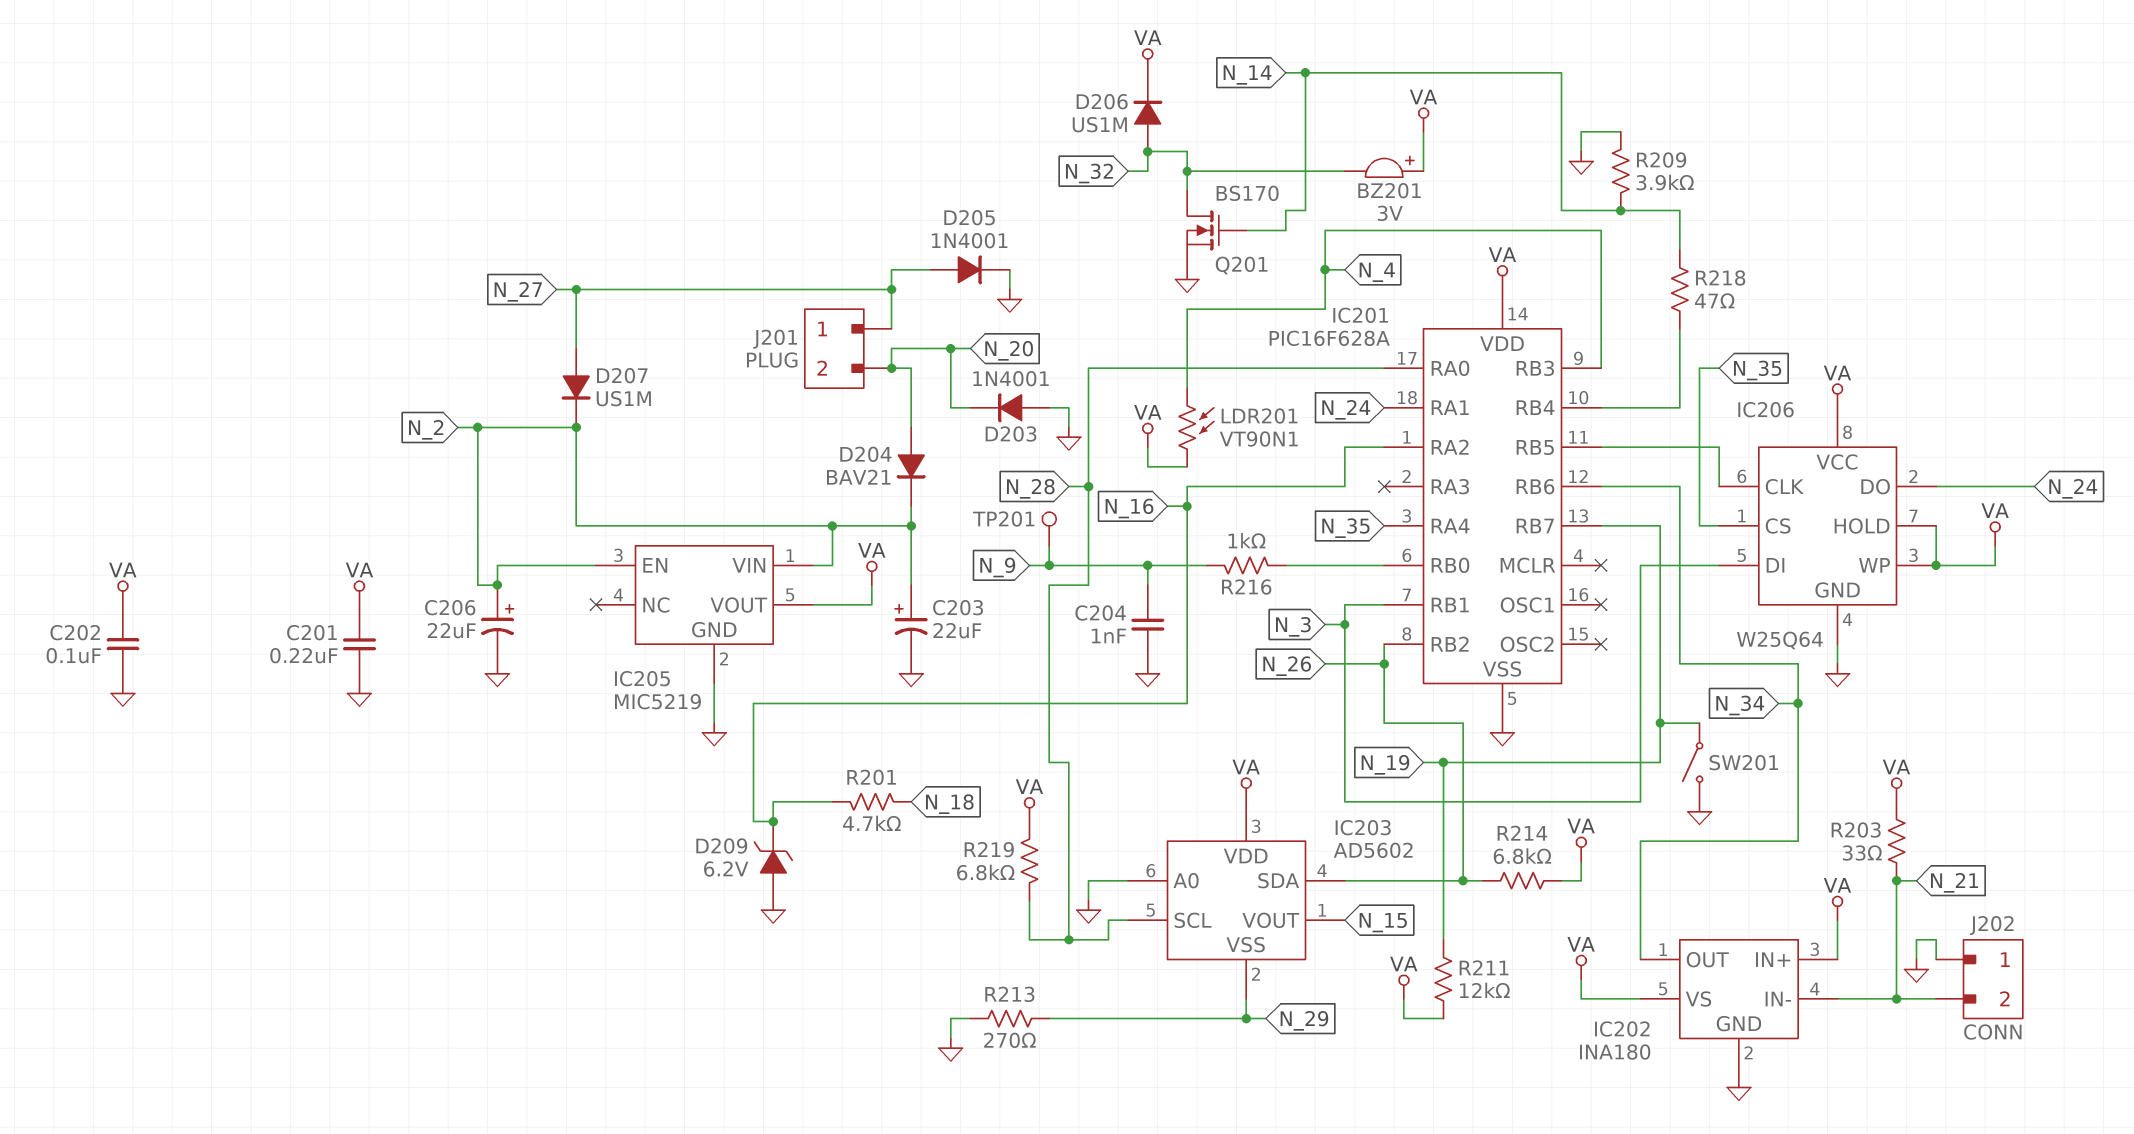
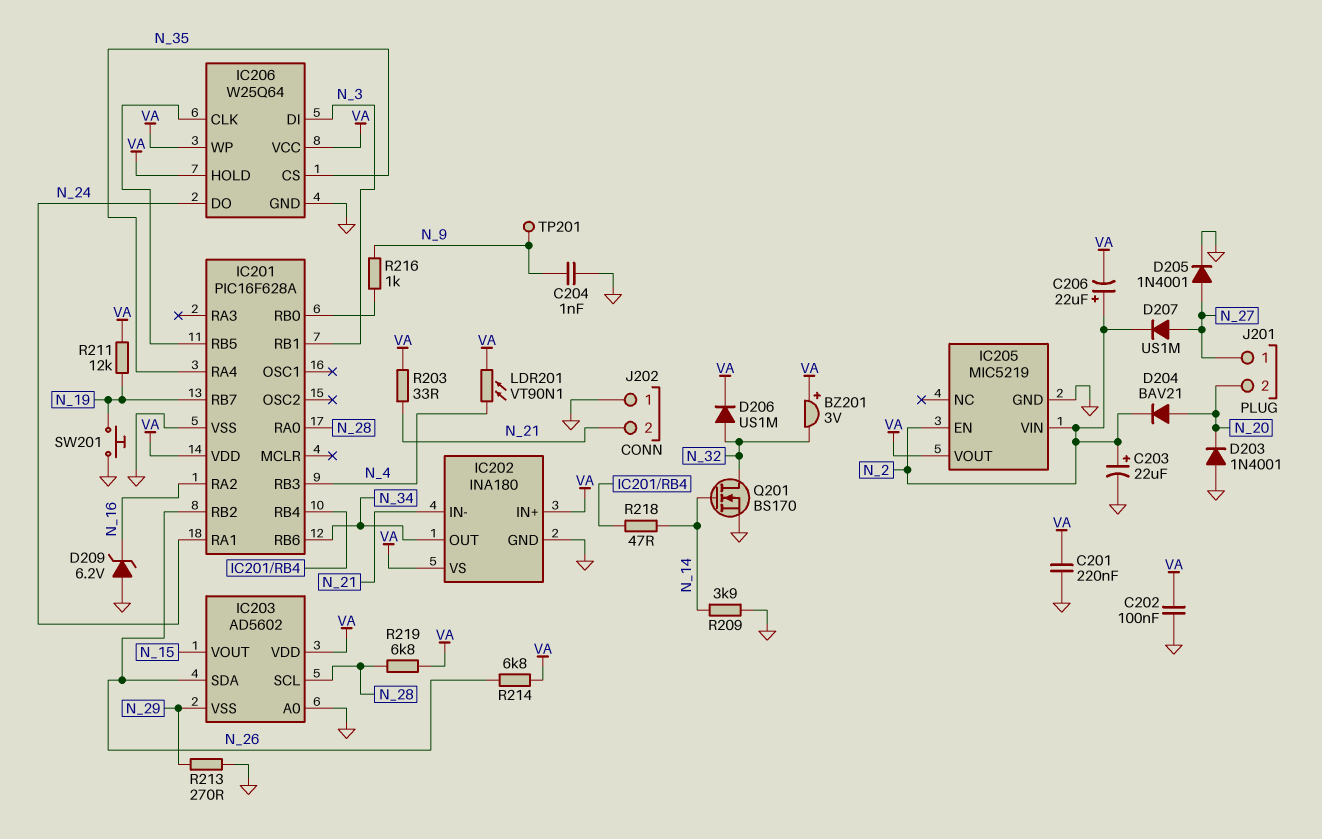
C206: 22uF (plus N_2, minus GND) -> 22uF (plus N_2, minus VA)
R201: 4.7k (N_16, N_18) -> none
SW201: switch (GND, N_19) -> button (GND, N_19)

